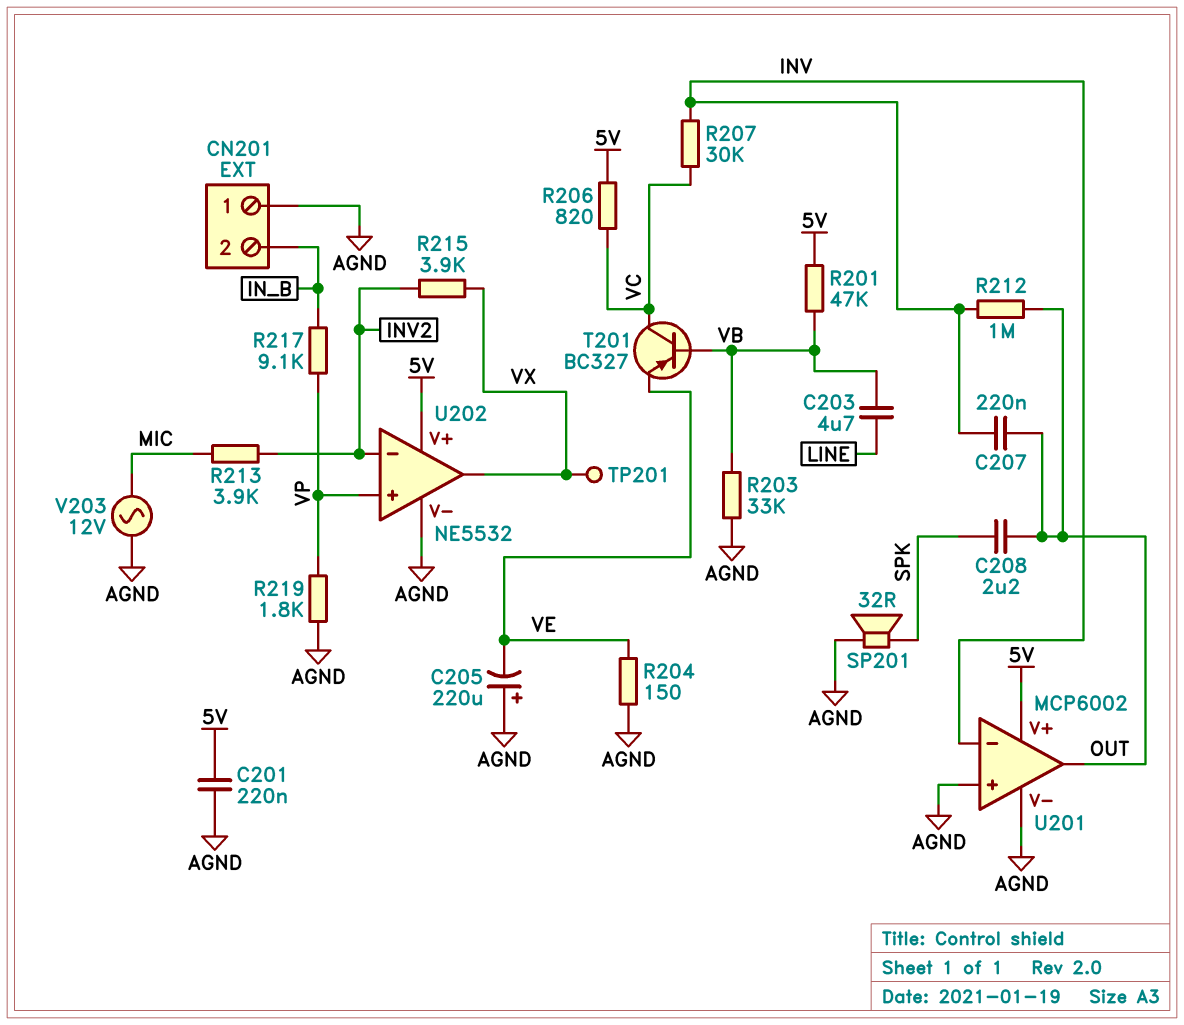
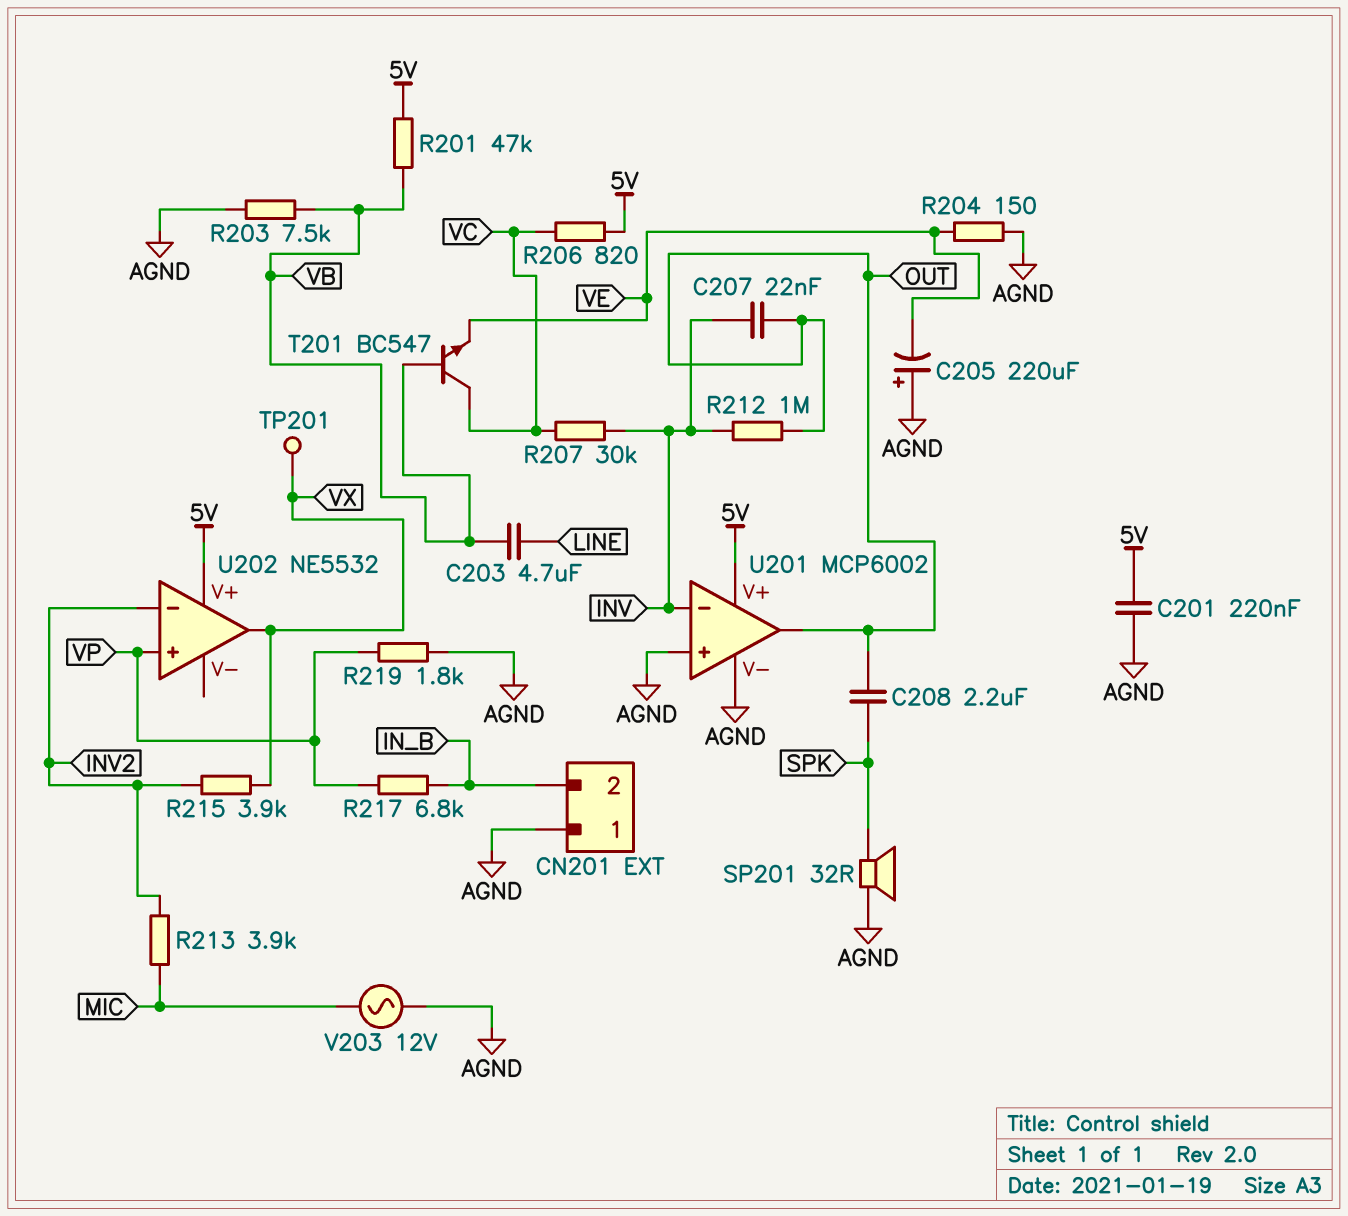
C207: 220nF (INV, OUT) -> 22nF (INV, OUT)
R203: 33k (AGND, VB) -> 7.5k (AGND, VB)
R217: 9.1k (IN_B, VP) -> 6.8k (IN_B, VP)
T201: PNP BC327 (B VB, C VC, E VE) -> NPN BC547 (B VB, C VC, E VE)
U202 pin V-: AGND -> none

